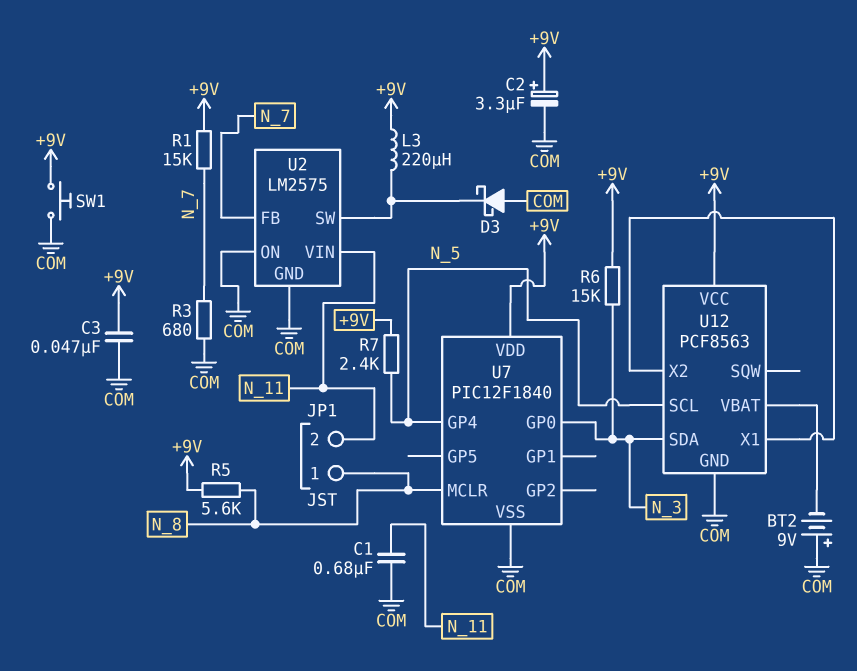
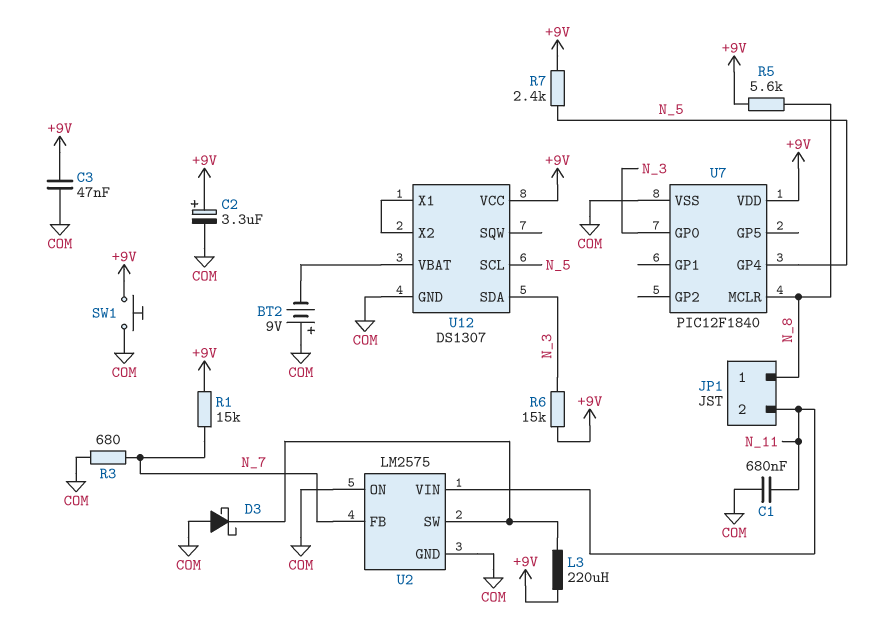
U12: PCF8563 -> DS1307

